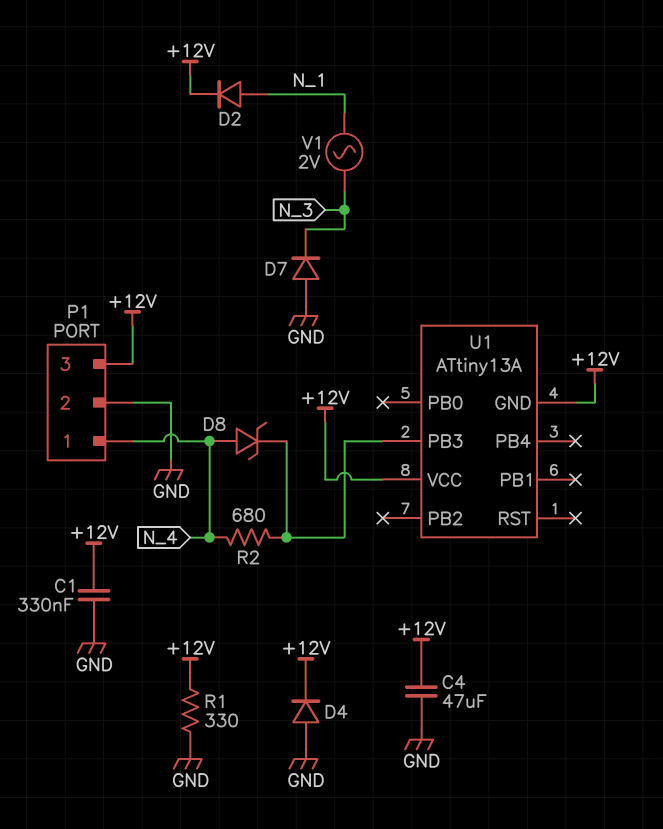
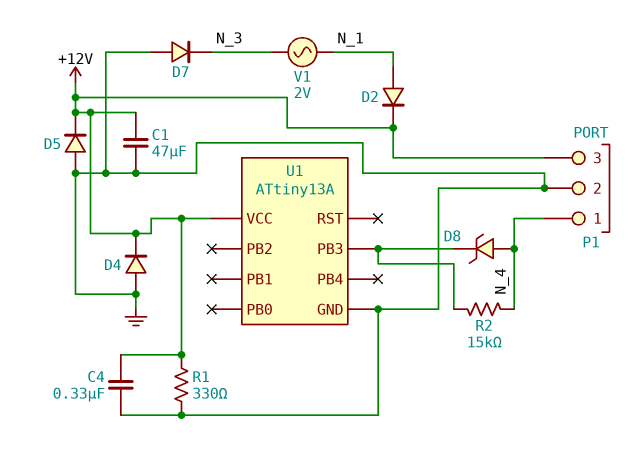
C1: 330nF (+12V, GND) -> 47uF (+12V, GND)
C4: 47uF (+12V, GND) -> 330nF (+12V, GND)
D5: none -> diode (A GND, K +12V)
R2: 680 (N_4, U1/PB3) -> 15k (N_4, U1/PB3)
U1 pin GND: +12V -> GND

